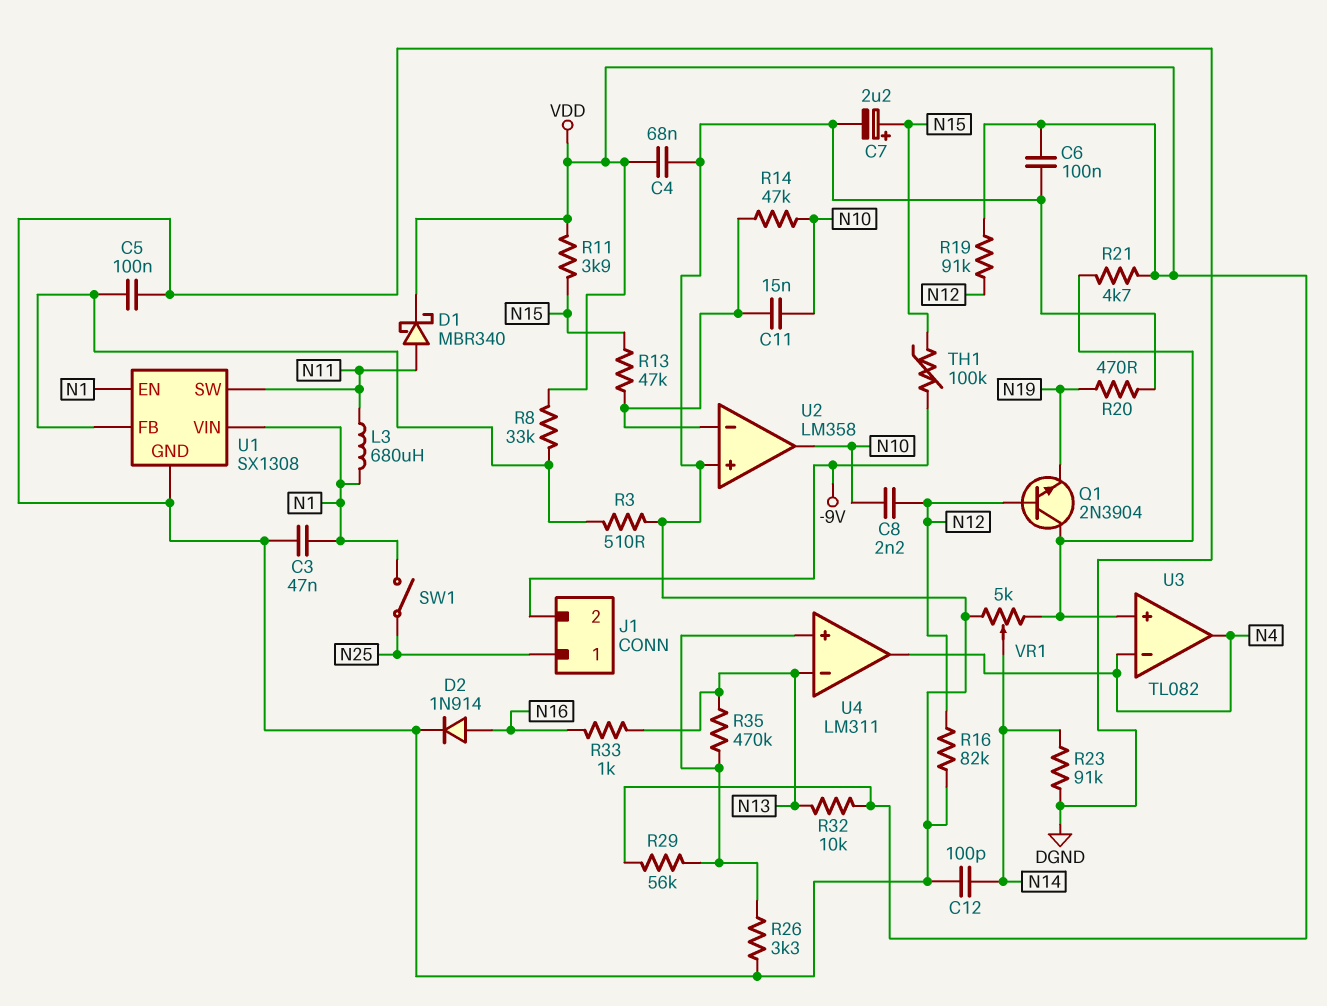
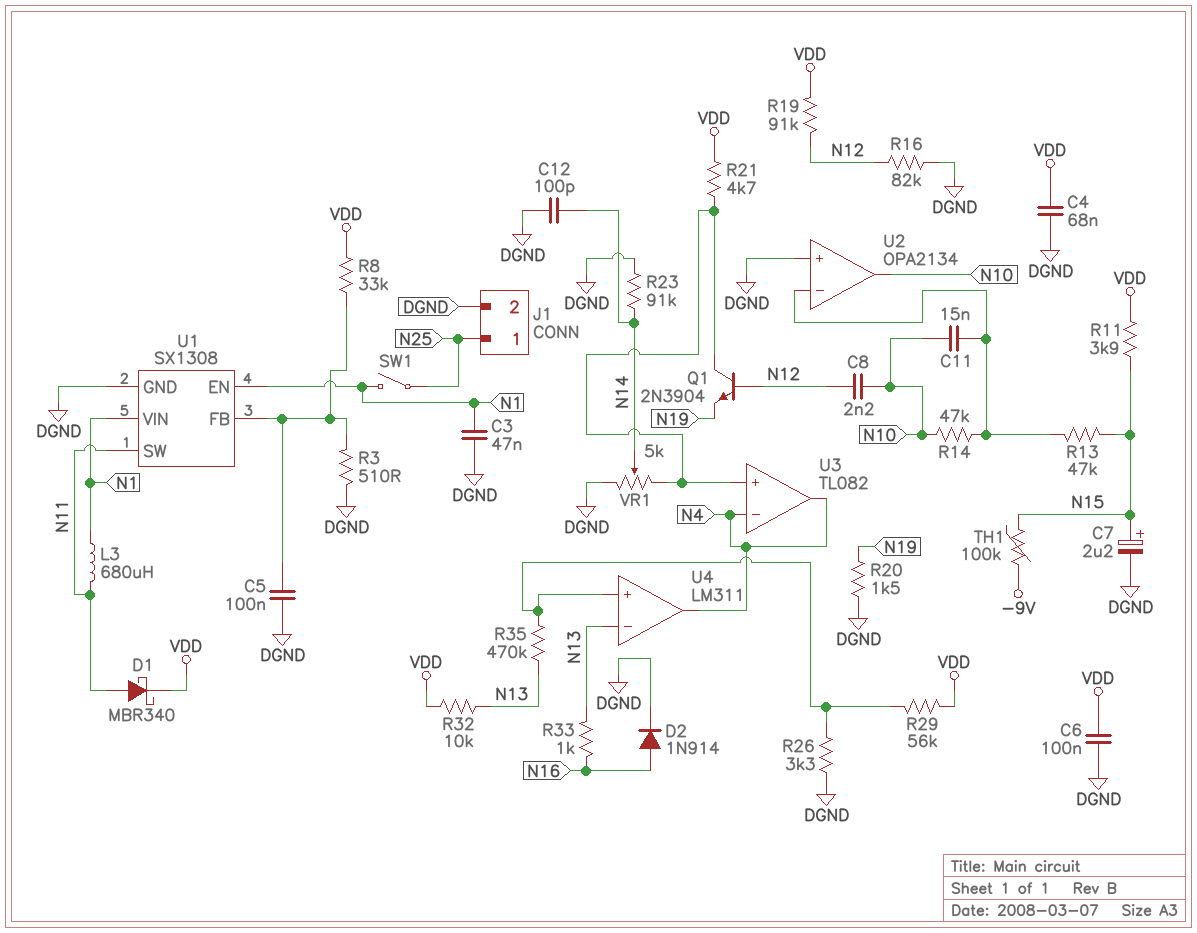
J1 pin 2: -9V -> DGND
R20: 470 (DGND, N19) -> 1.5k (DGND, N19)
U2: LM358 -> OPA2134

